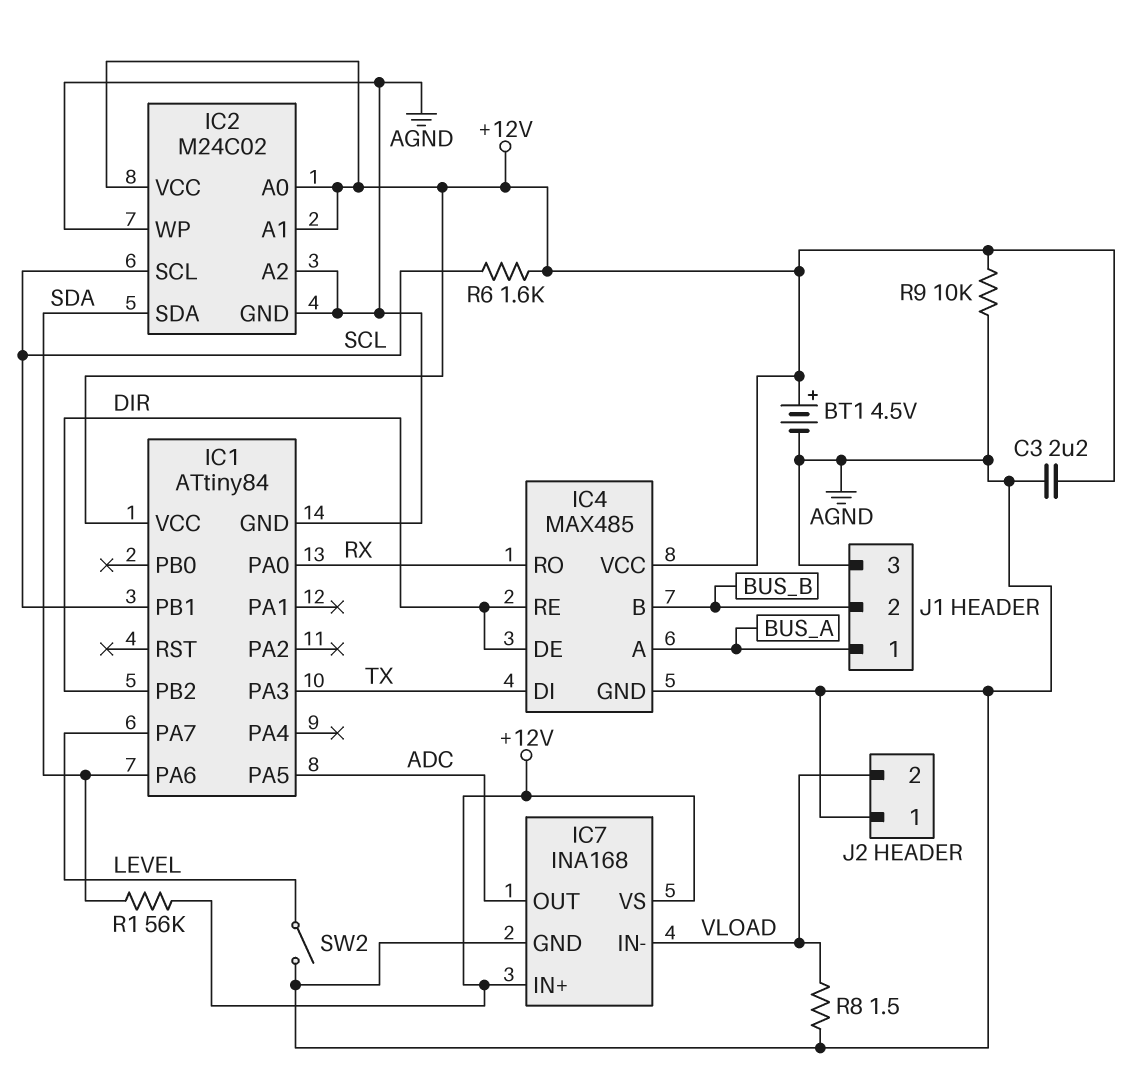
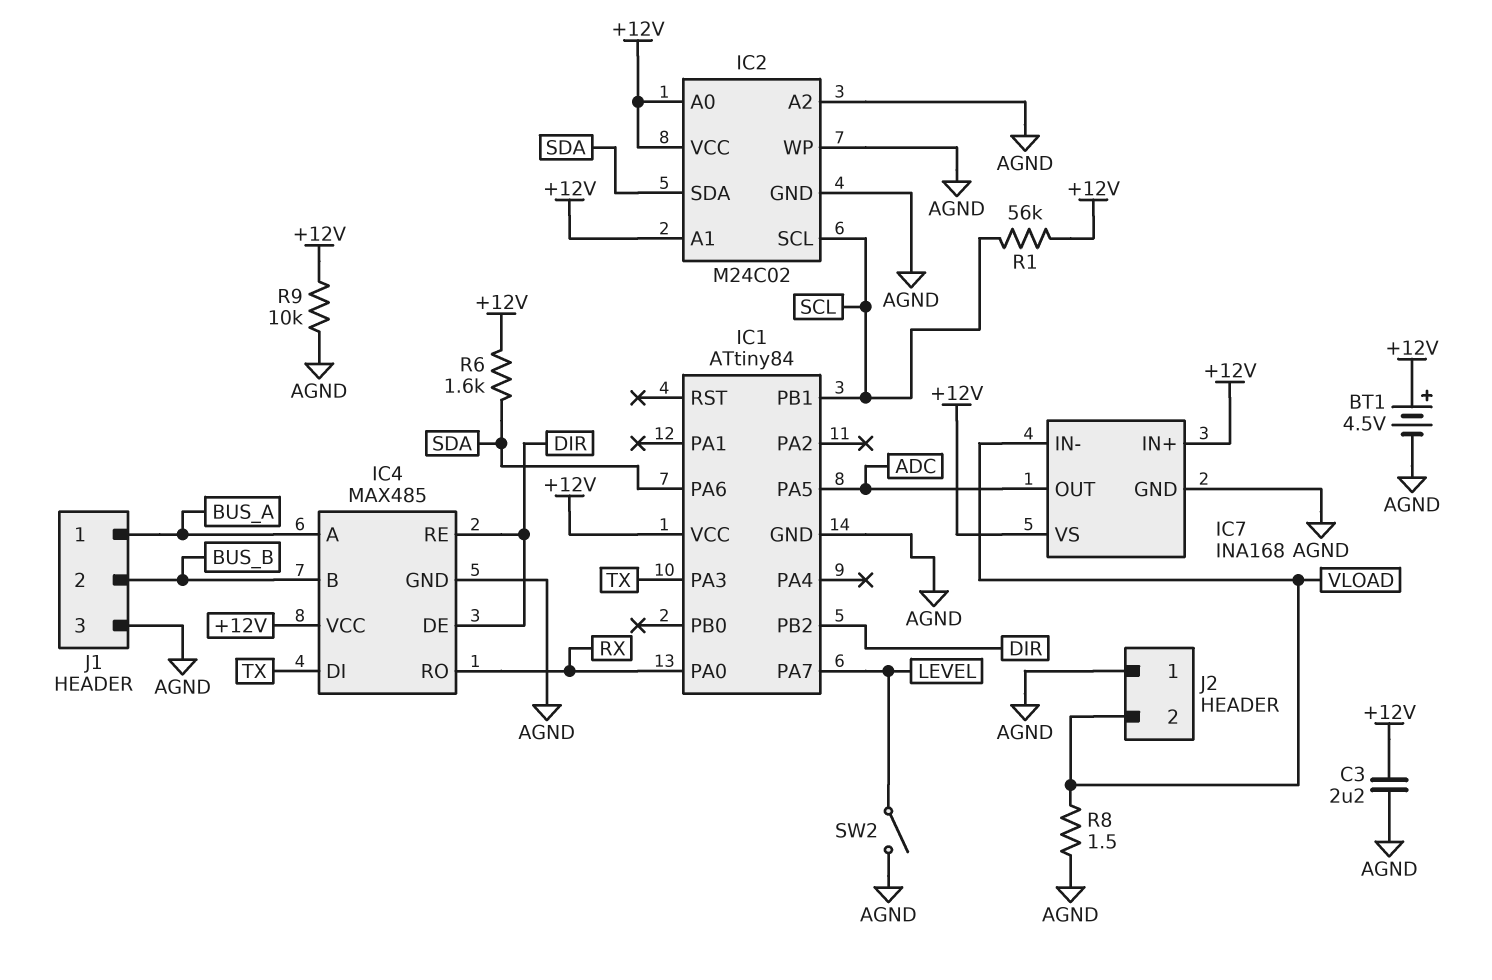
R1: 56k (+12V, SDA) -> 56k (+12V, SCL)
R6: 1.6k (+12V, SCL) -> 1.6k (+12V, SDA)

